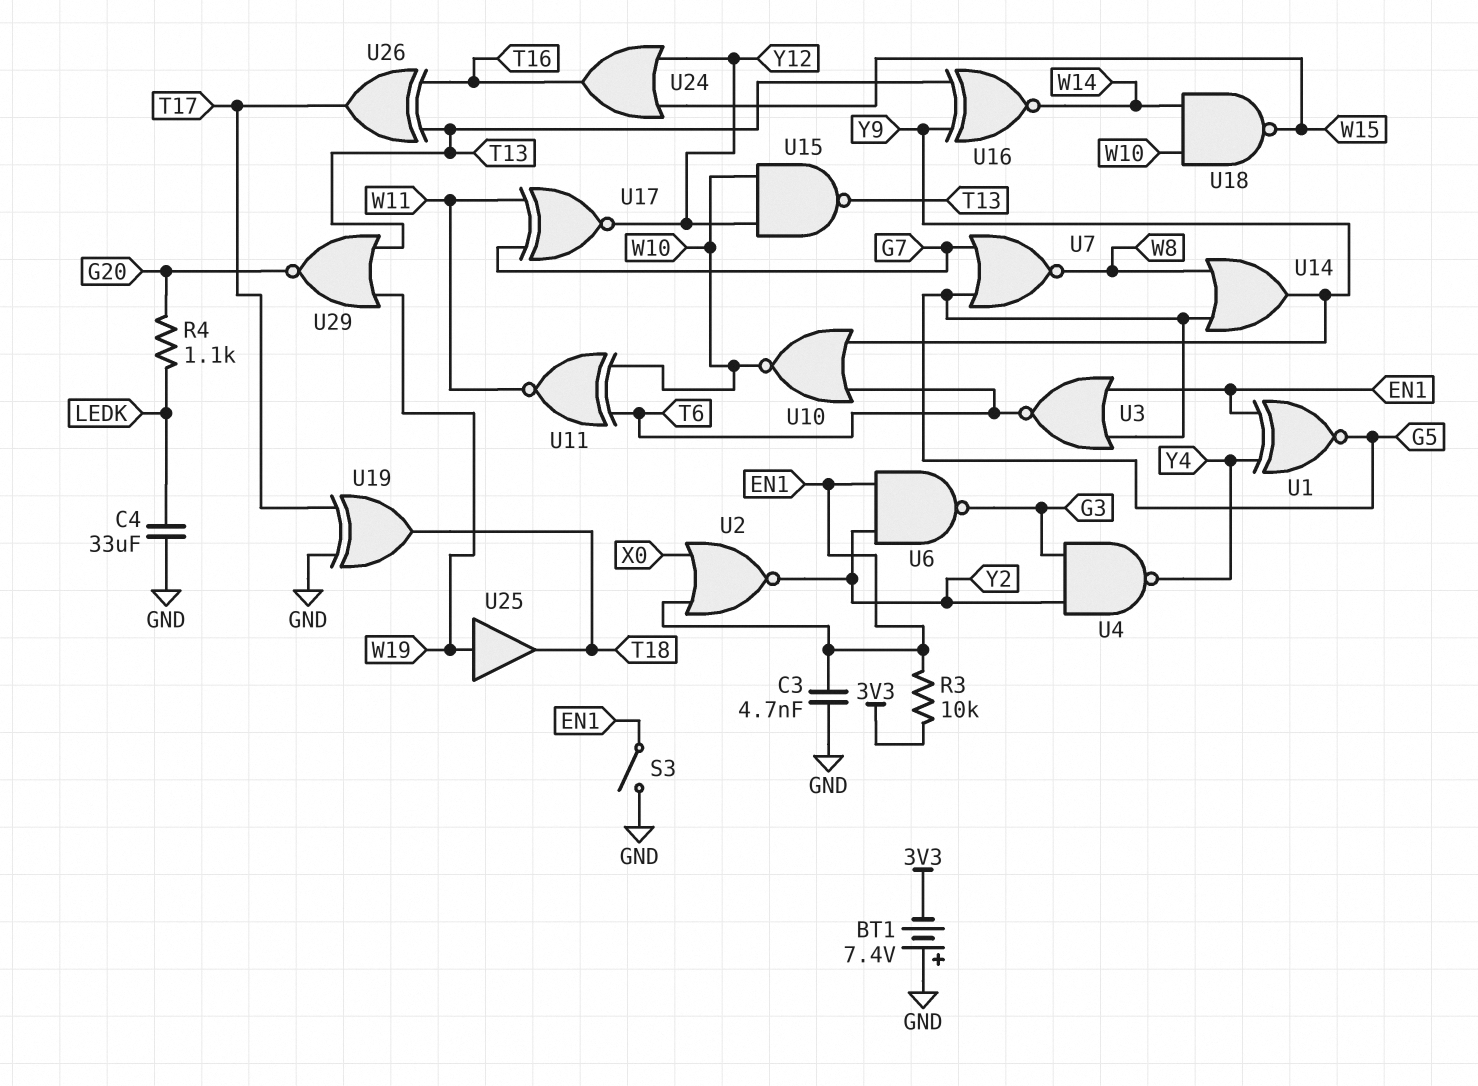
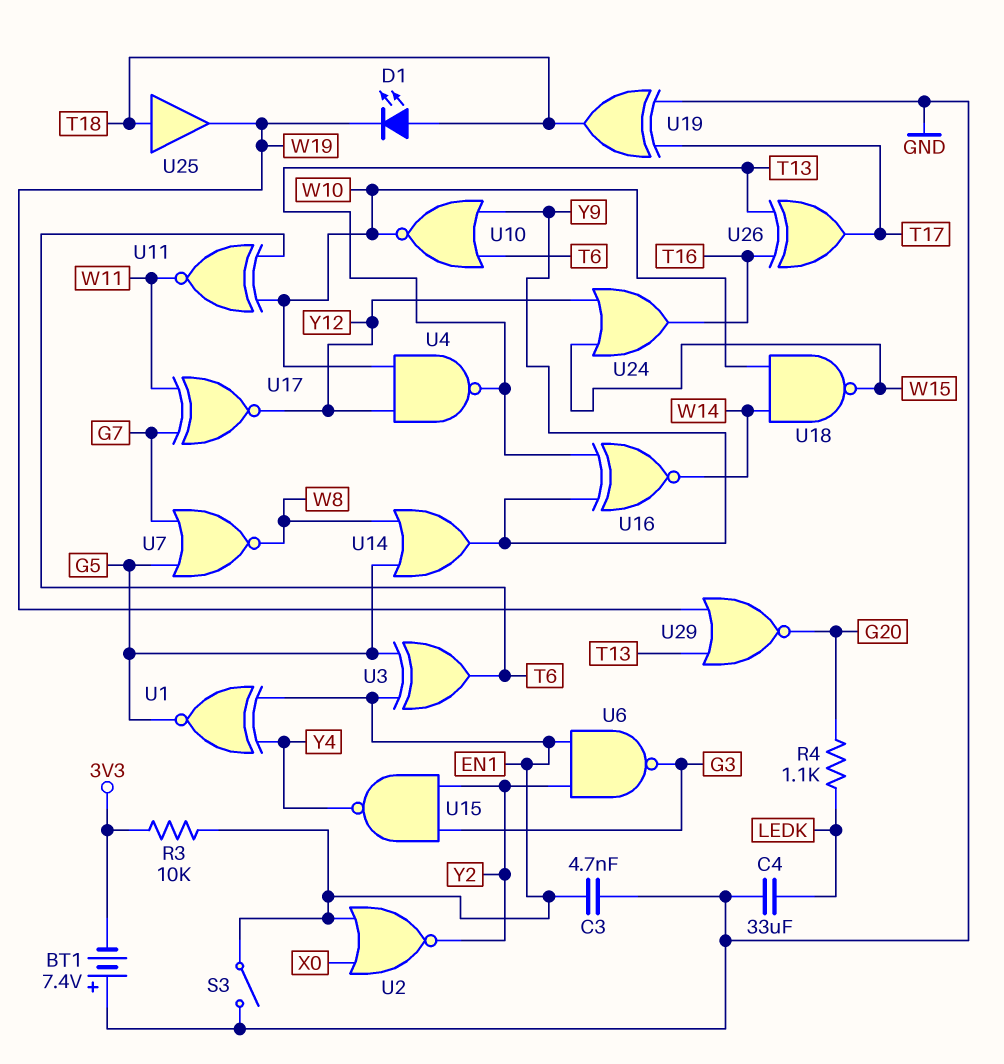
D1: none -> LED (A T18, K W19)
U3: NOR (in EN1, in G5, out T6) -> XOR (in EN1, in G5, out T6)
U4: NAND (in G3, in Y2, out Y4) -> NAND (in W10, in Y12, out T13)
U15: NAND (in W10, in Y12, out T13) -> NAND (in G3, in Y2, out Y4)
U25: buffer (in W19, out T18) -> buffer (in T18, out W19)

